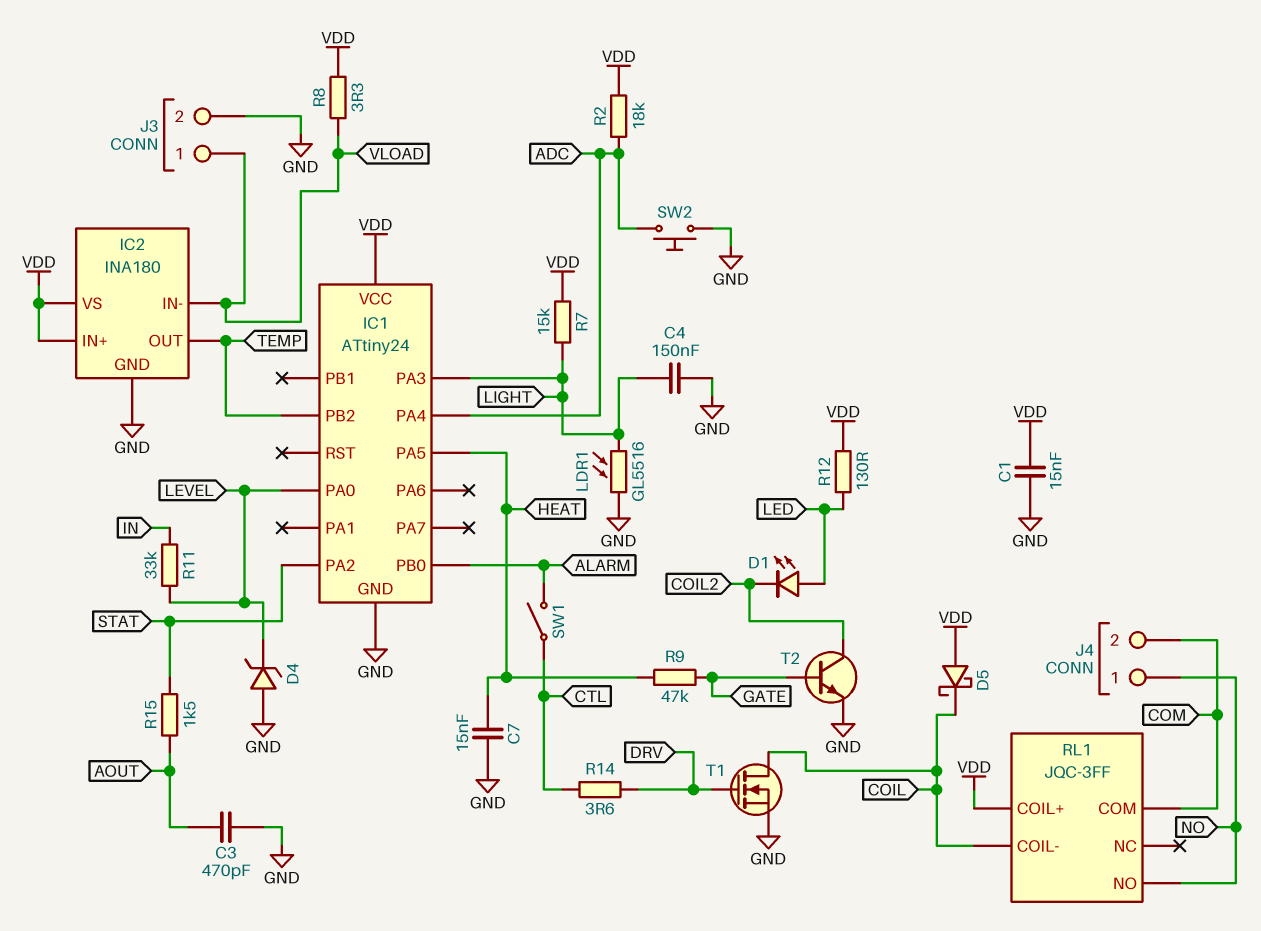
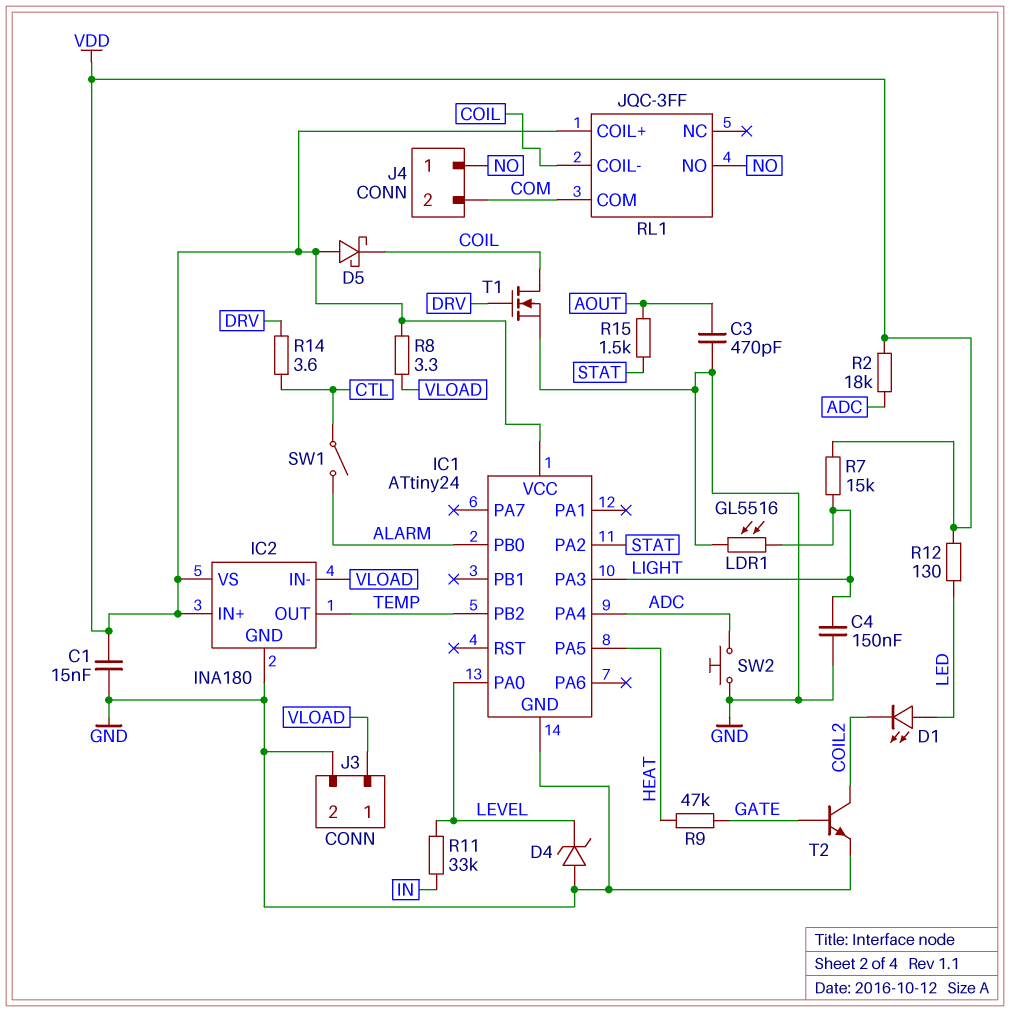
C7: 15nF (GND, HEAT) -> none

